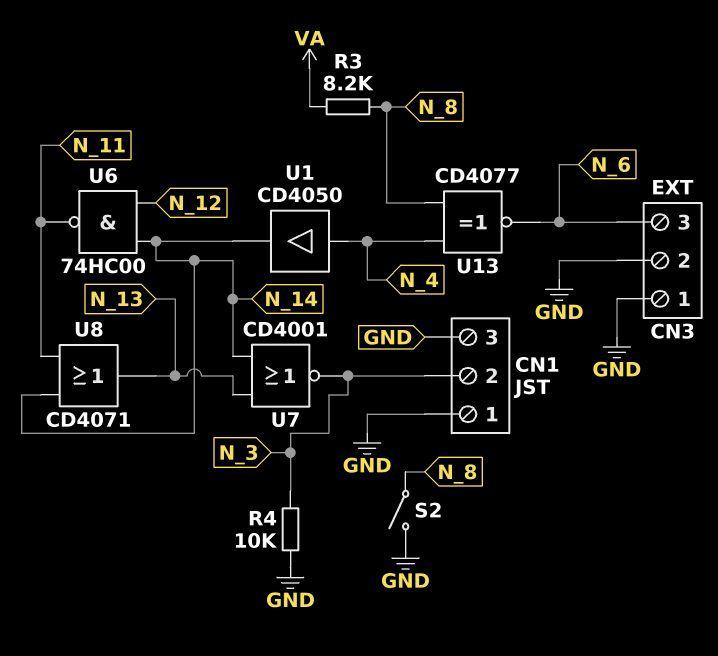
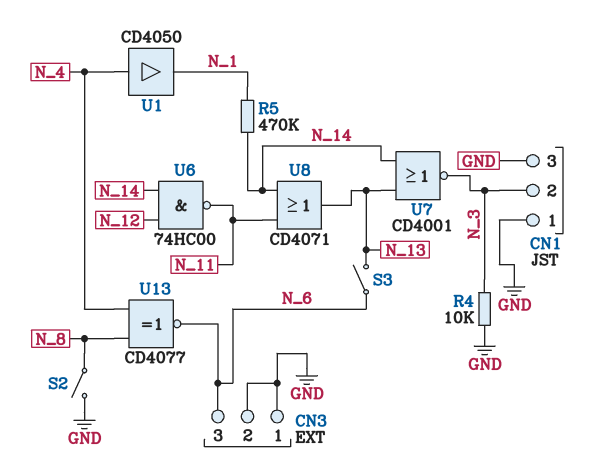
R3: 8.2k (N_8, VA) -> none
R5: none -> 470k (N_1, N_14)
S3: none -> switch (N_6, N_13)
U1: buffer CD4050 (in N_4, out N_14) -> buffer CD4050 (in N_4, out N_1)

